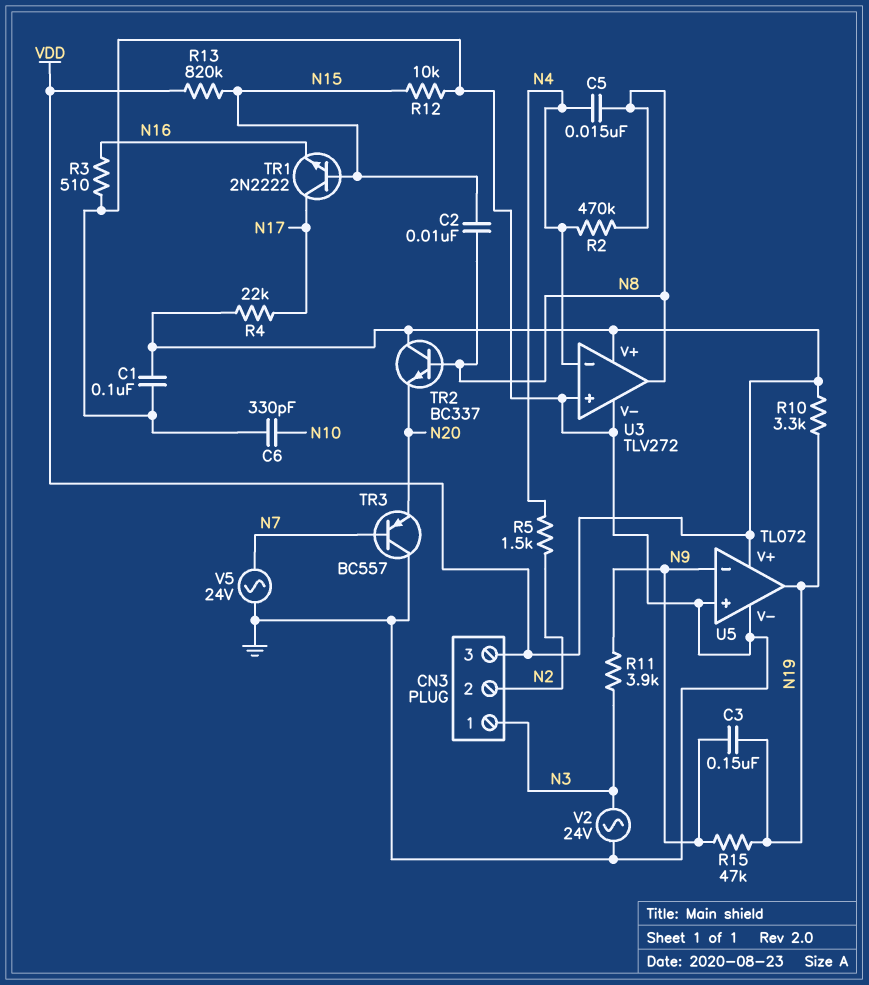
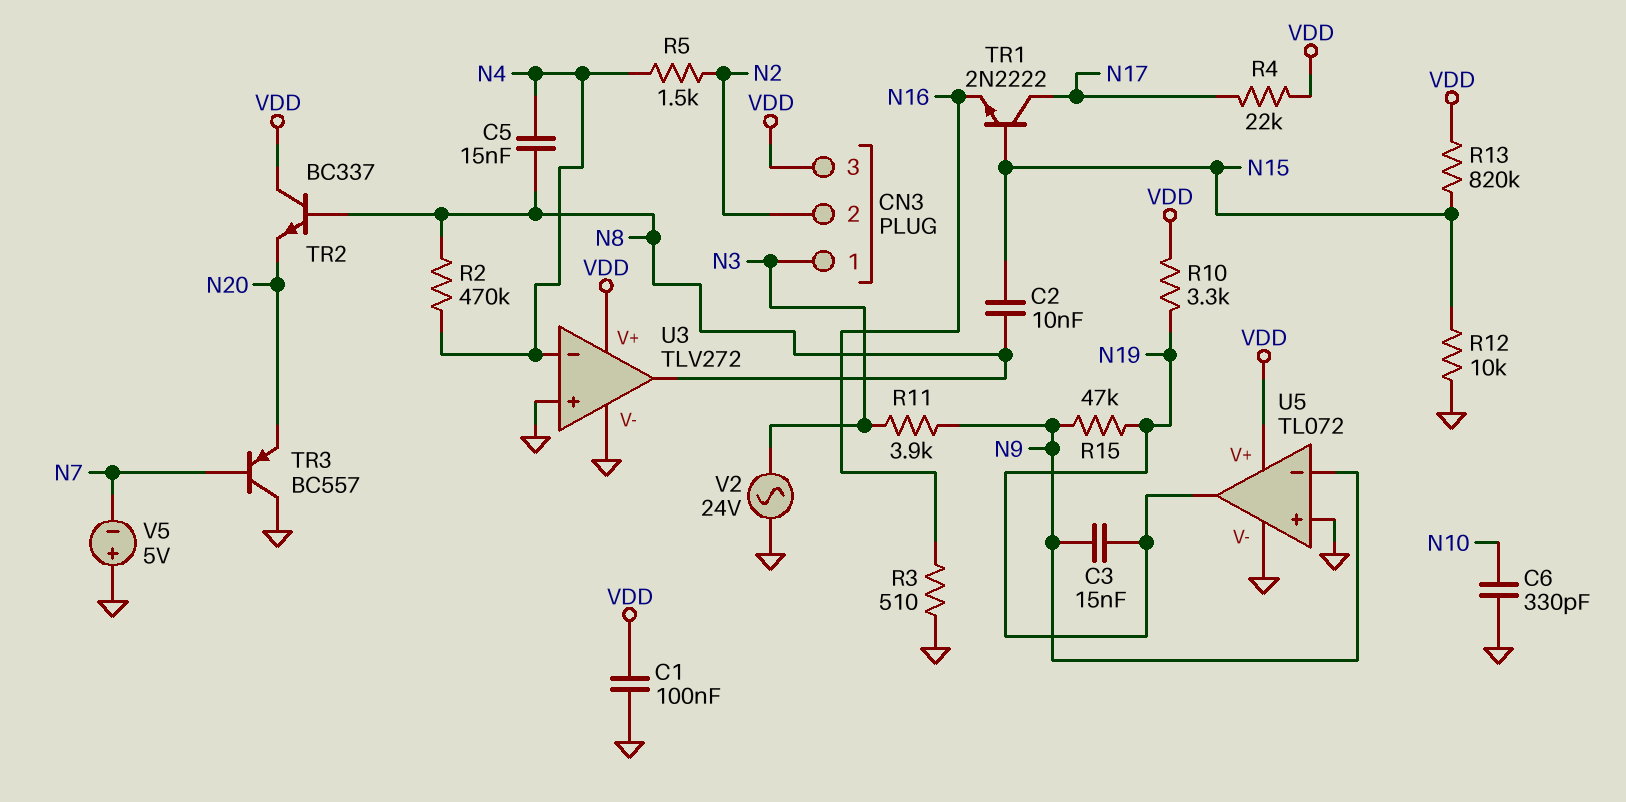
C3: 150nF (N9, N19) -> 15nF (N9, N19)
V5: AC 24V (GND, N7) -> 5V (plus GND, minus N7)

